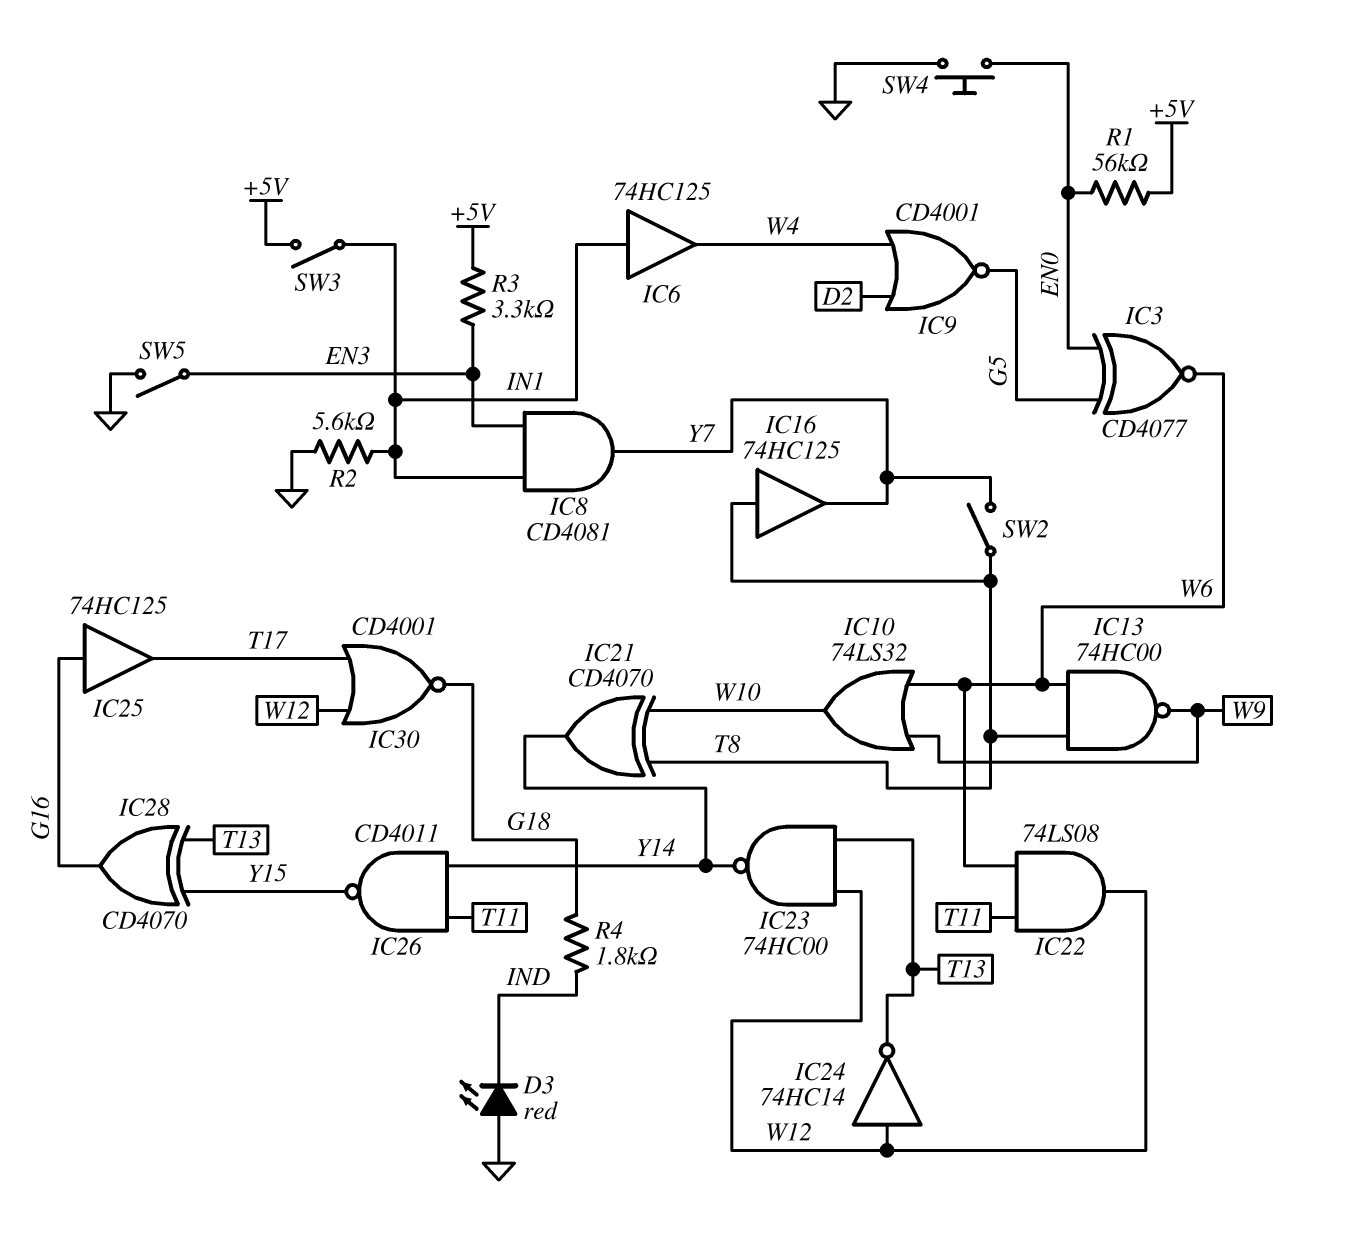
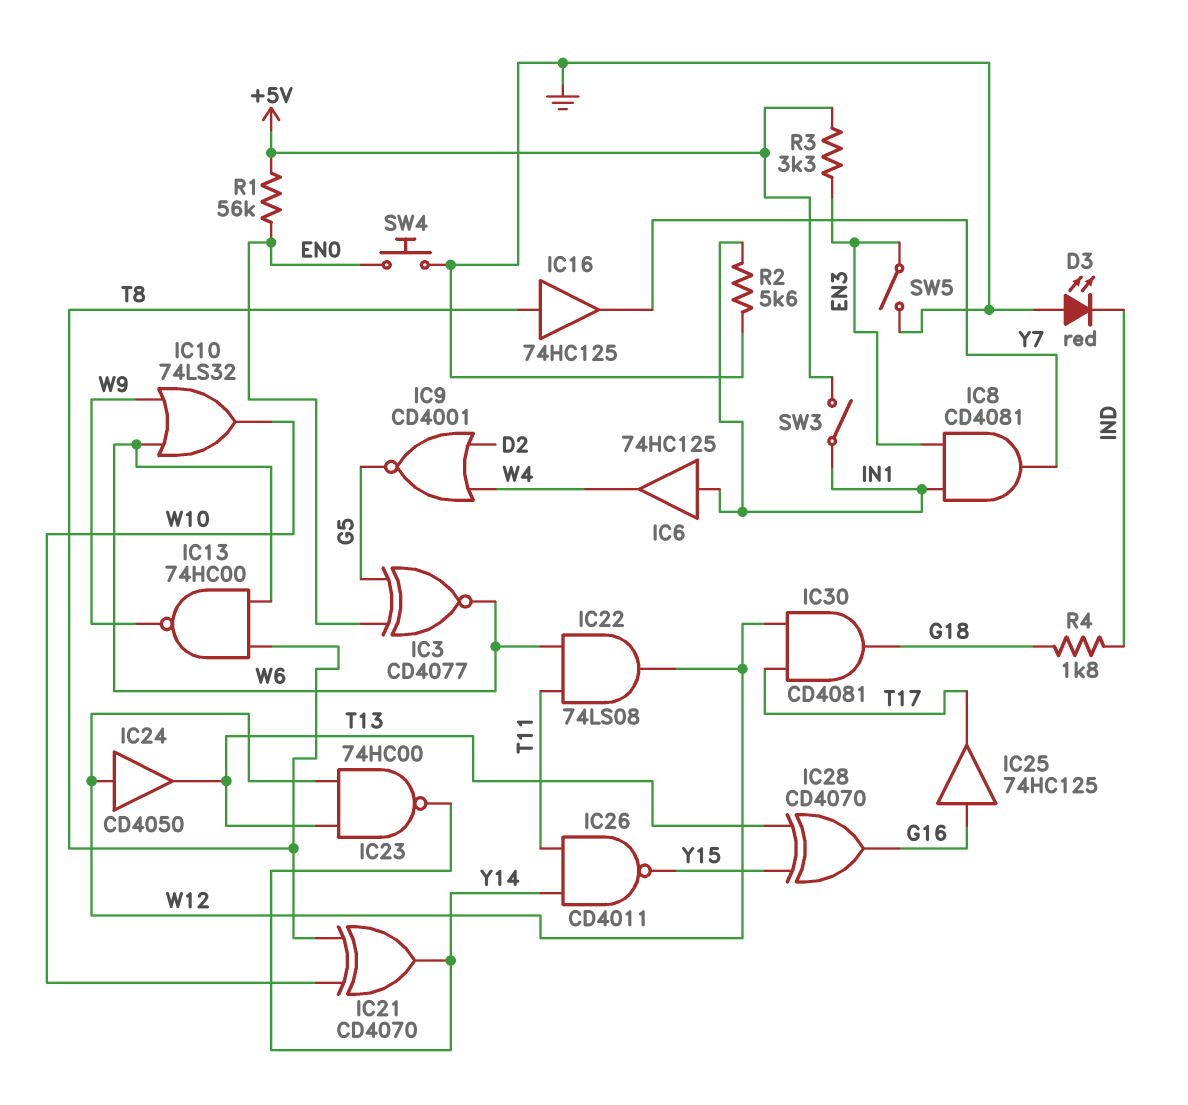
IC24: NOT 74HC14 (in W12, out T13) -> buffer CD4050 (in W12, out T13)
IC30: NOR CD4001 (in T17, in W12, out G18) -> AND CD4081 (in T17, in W12, out G18)
SW2: switch (T8, Y7) -> none

